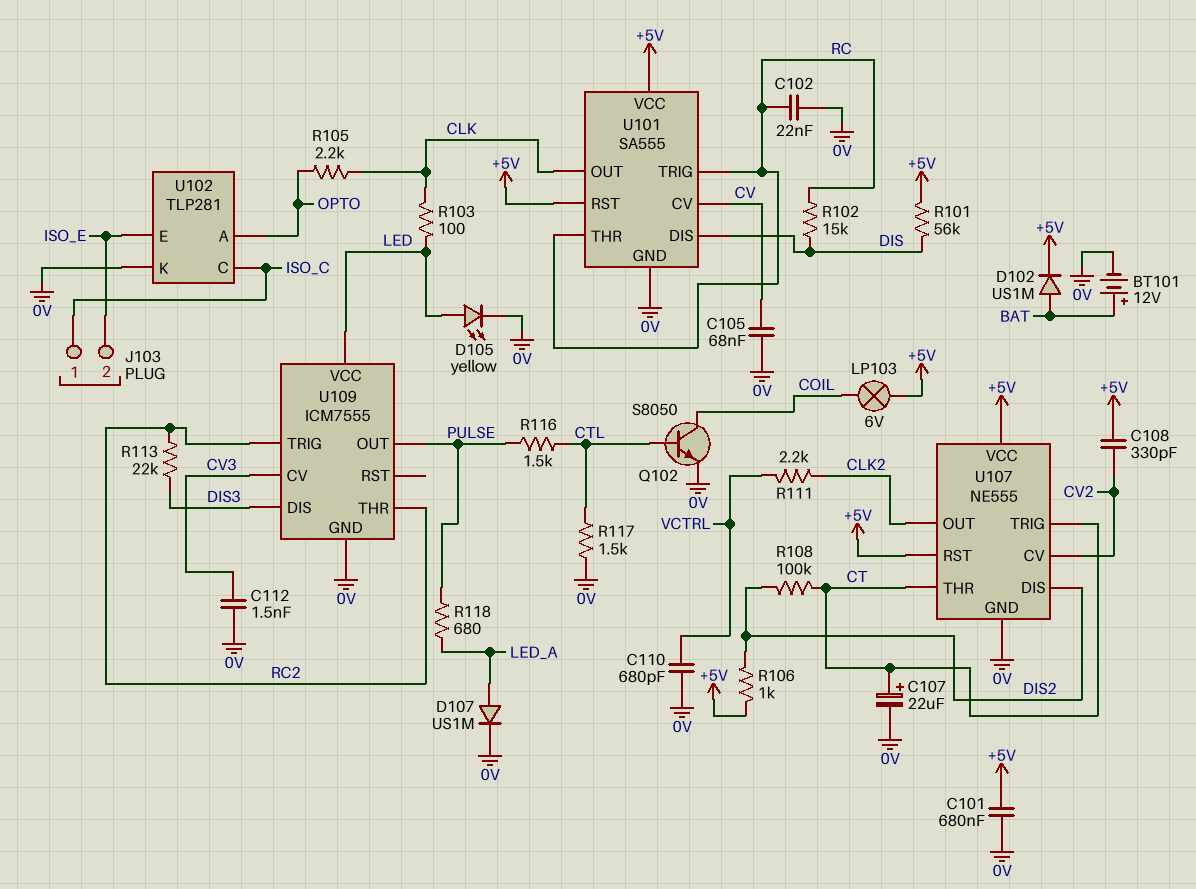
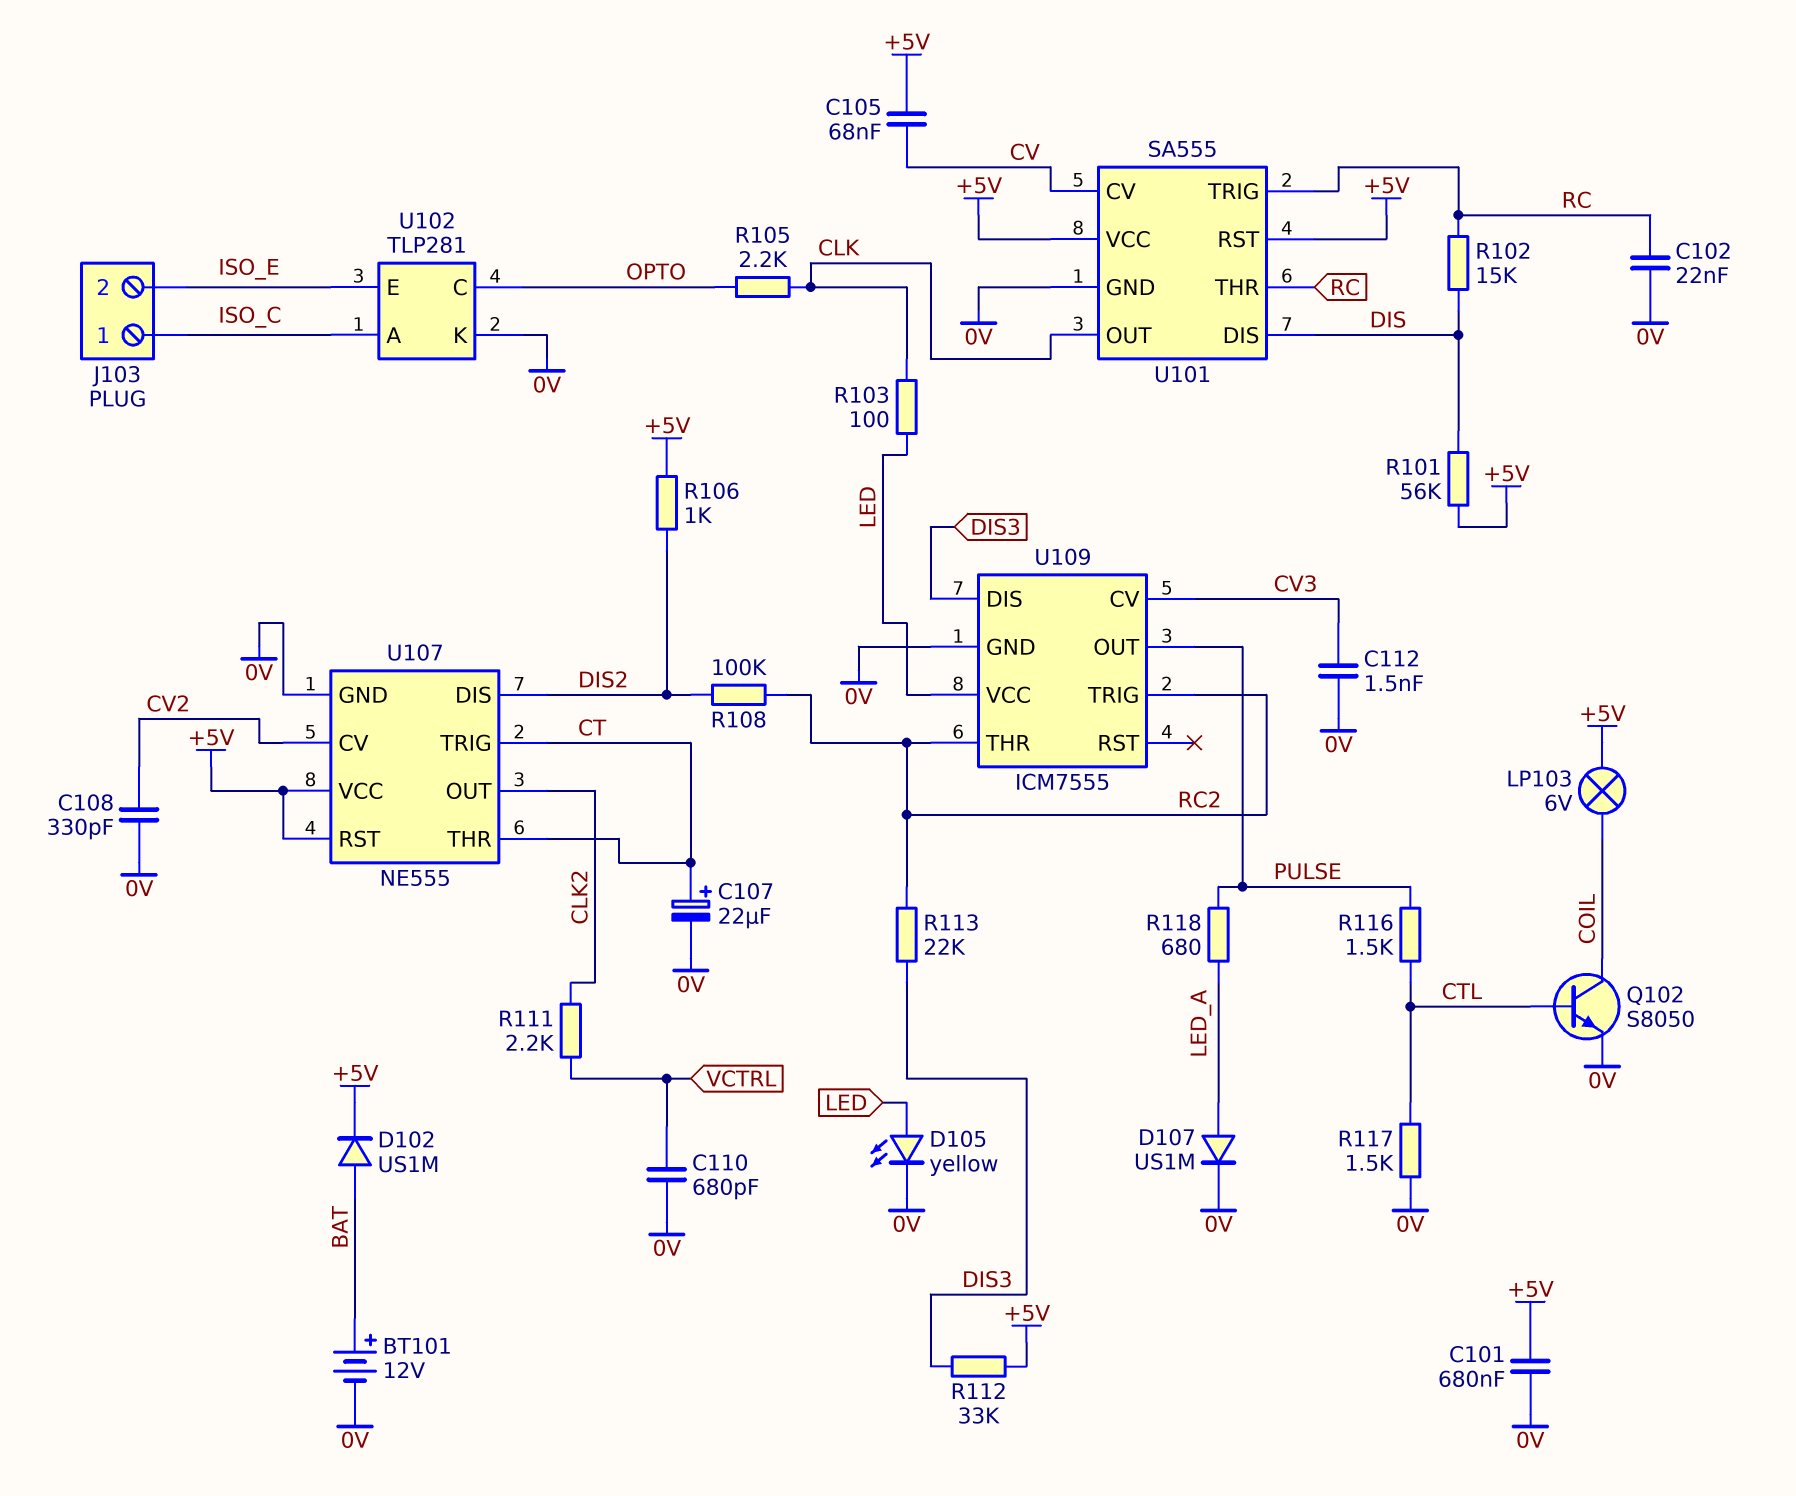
C105: 68nF (0V, CV) -> 68nF (+5V, CV)
C108: 330pF (+5V, CV2) -> 330pF (0V, CV2)
R108: 100k (CT, DIS2) -> 100k (DIS2, RC2)
R112: none -> 33k (+5V, DIS3)
U102 pin A: OPTO -> ISO_C
U102 pin C: ISO_C -> OPTO

